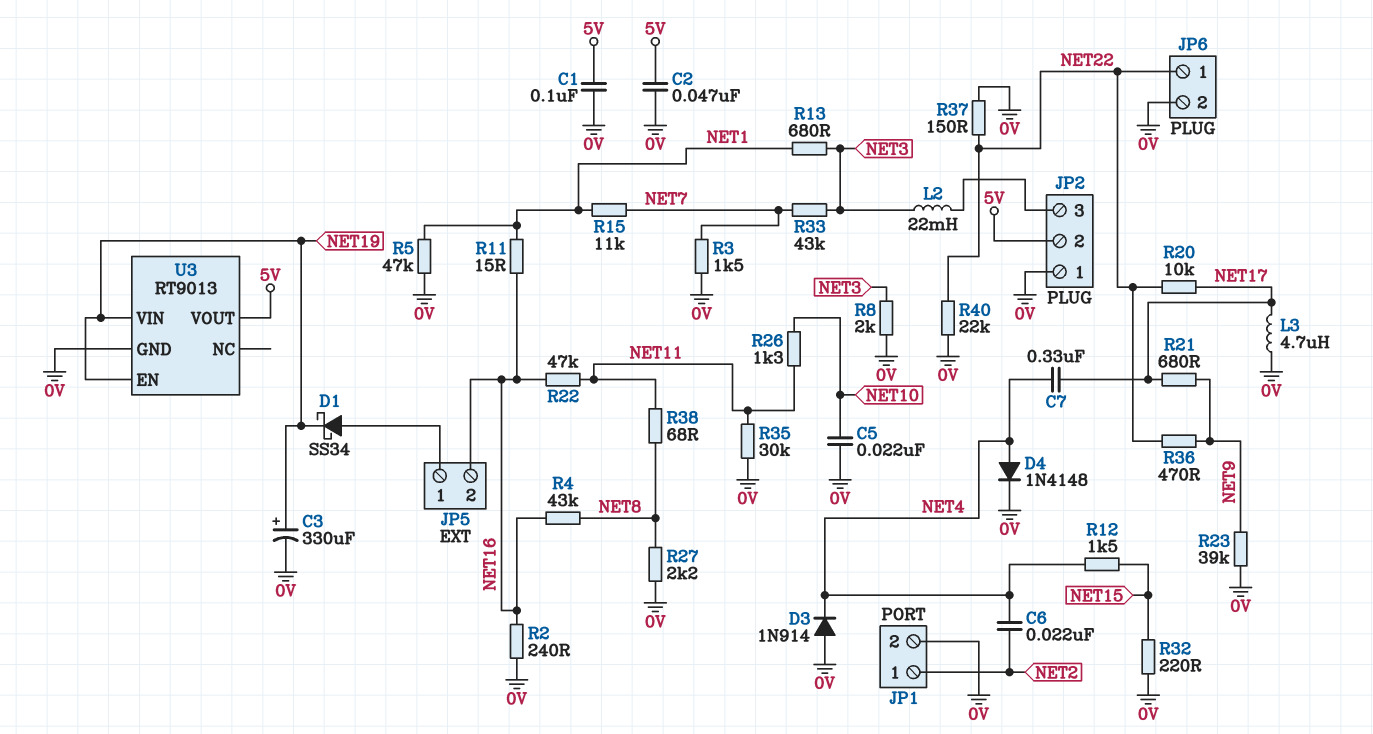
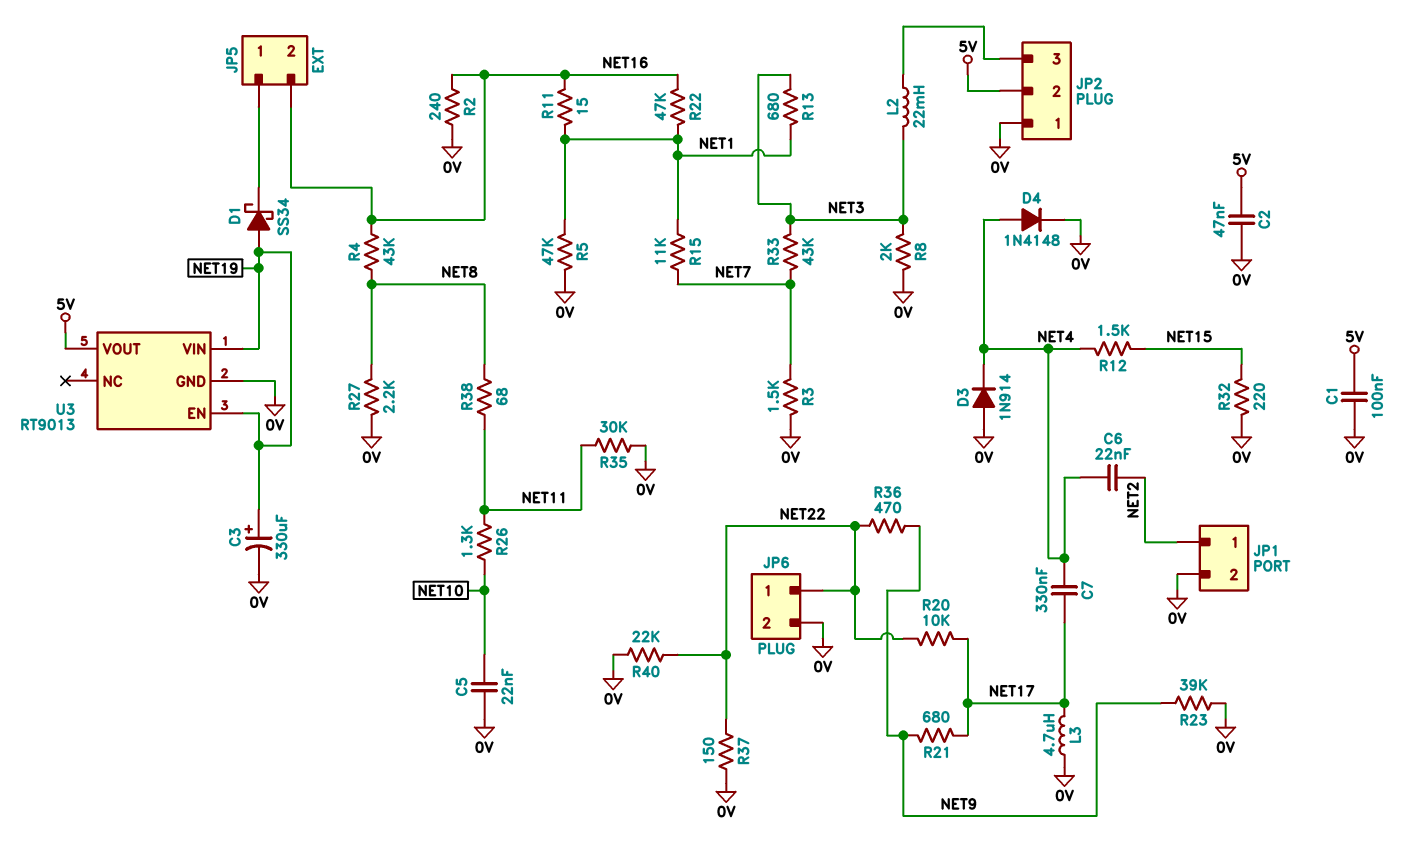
D1: schottky SS34 (A JP5/1, K NET19) -> schottky SS34 (A NET19, K JP5/1)
R22: 47k (NET11, NET16) -> 47k (NET1, NET16)

